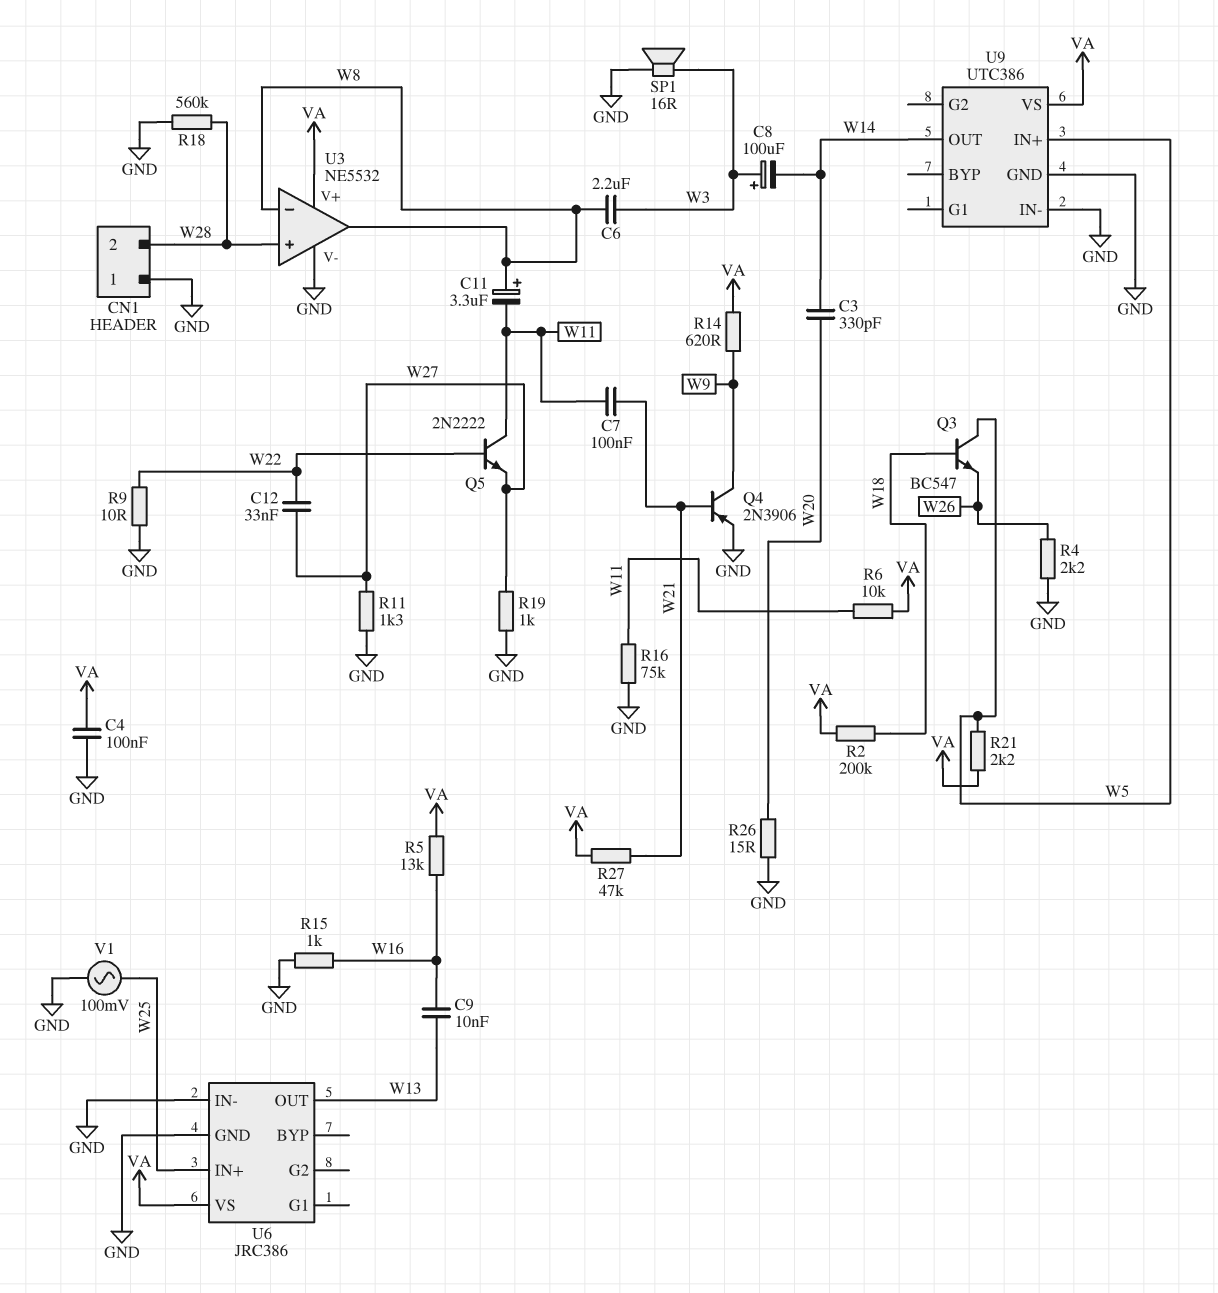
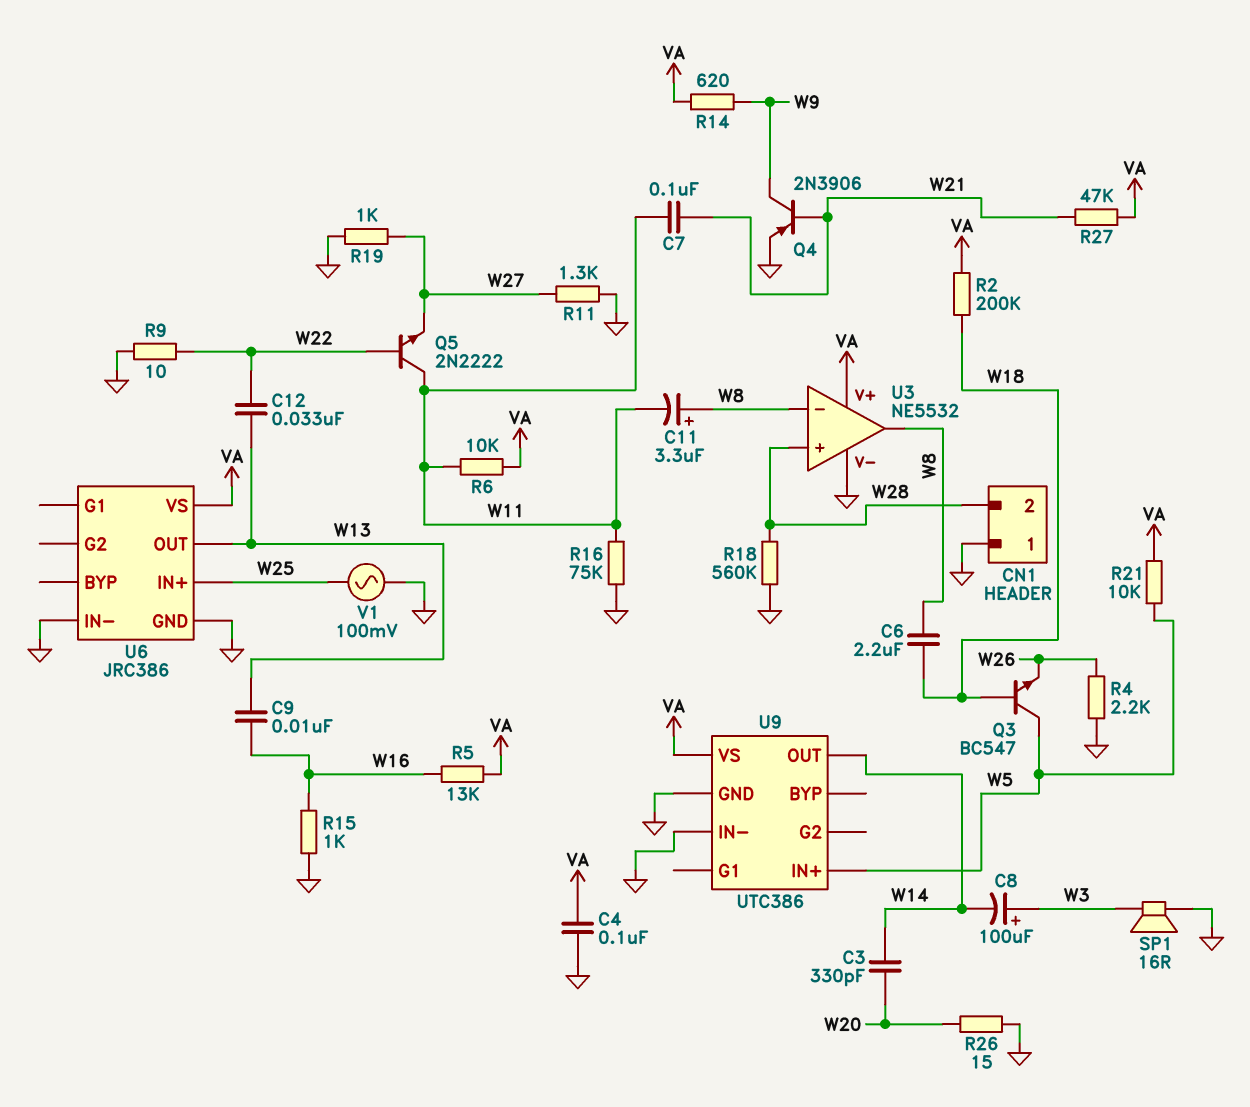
C6: 2.2uF (W3, W8) -> 2.2uF (W8, W18)
C12: 33nF (W22, W27) -> 33nF (W13, W22)
R21: 2.2k (VA, W5) -> 10k (VA, W5)

